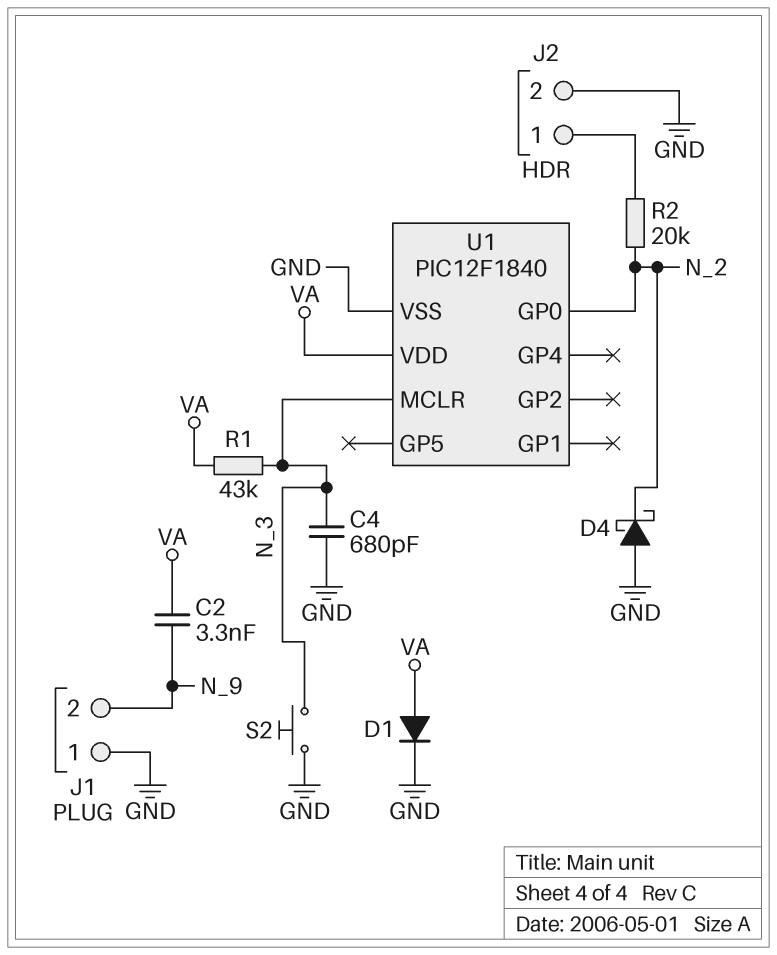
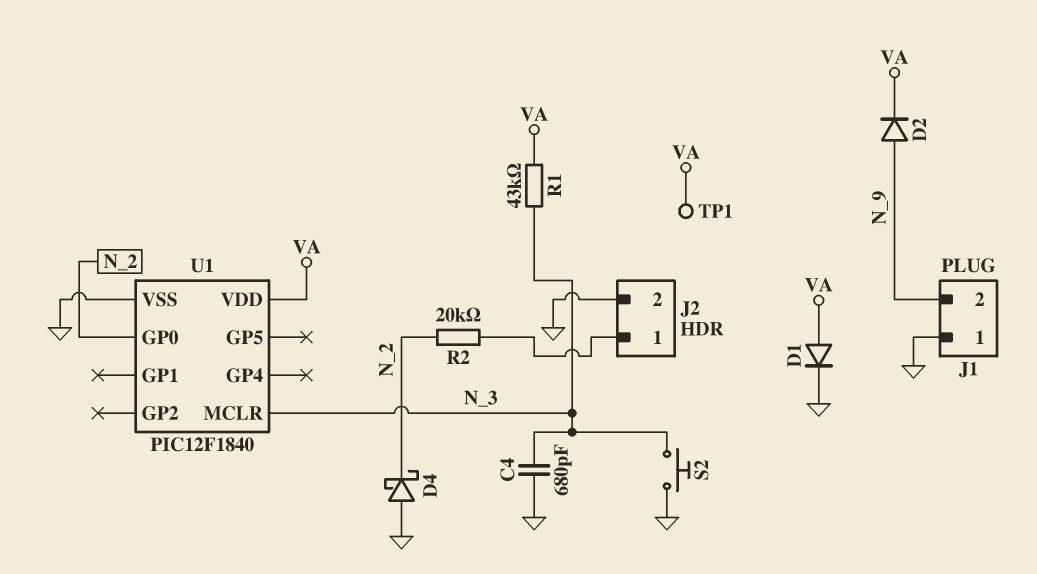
C2: 3.3nF (N_9, VA) -> none
D2: none -> diode (A N_9, K VA)
TP1: none -> test point (VA)

